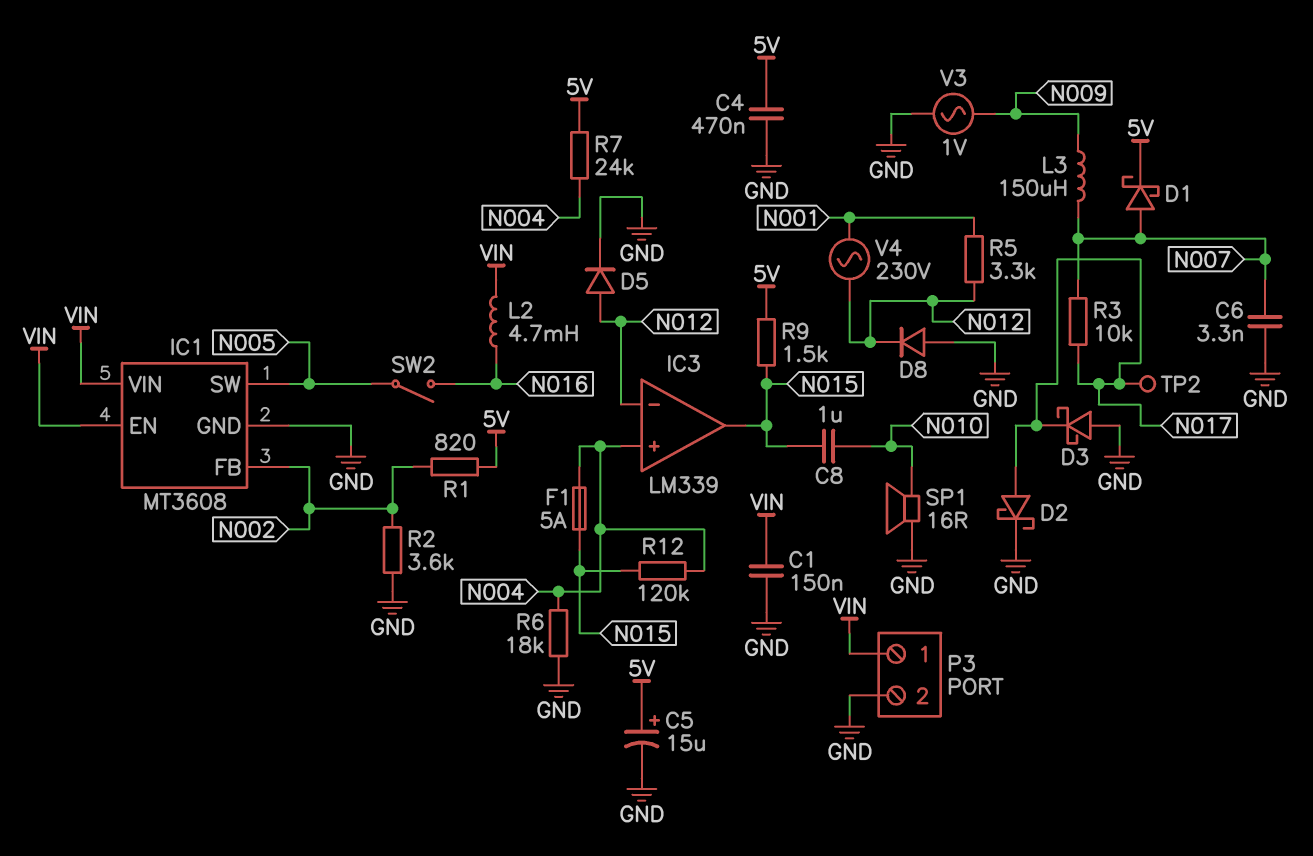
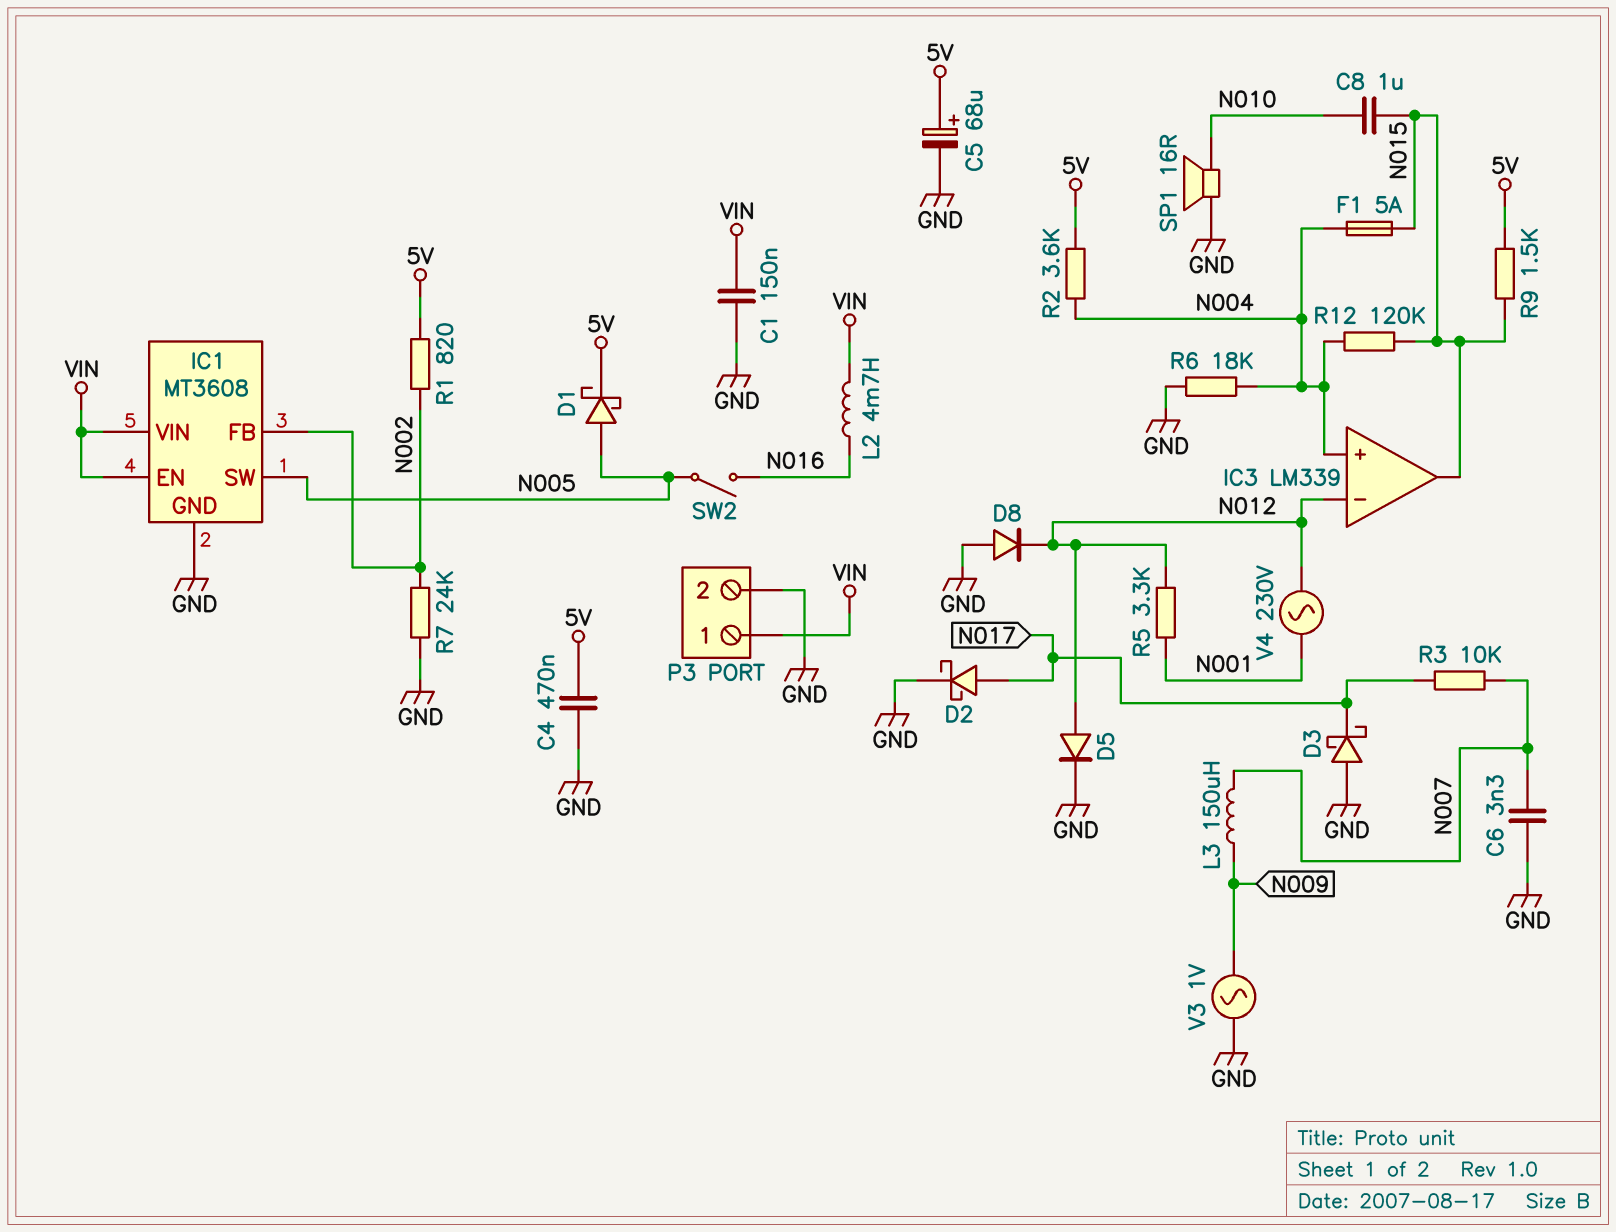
C5: 15uF (plus 5V, minus GND) -> 68uF (plus 5V, minus GND)
D1: schottky (A N007, K 5V) -> schottky (A N005, K 5V)
R2: 3.6k (GND, N002) -> 3.6k (5V, N004)
R7: 24k (5V, N004) -> 24k (GND, N002)
TP2: test point (N017) -> none

